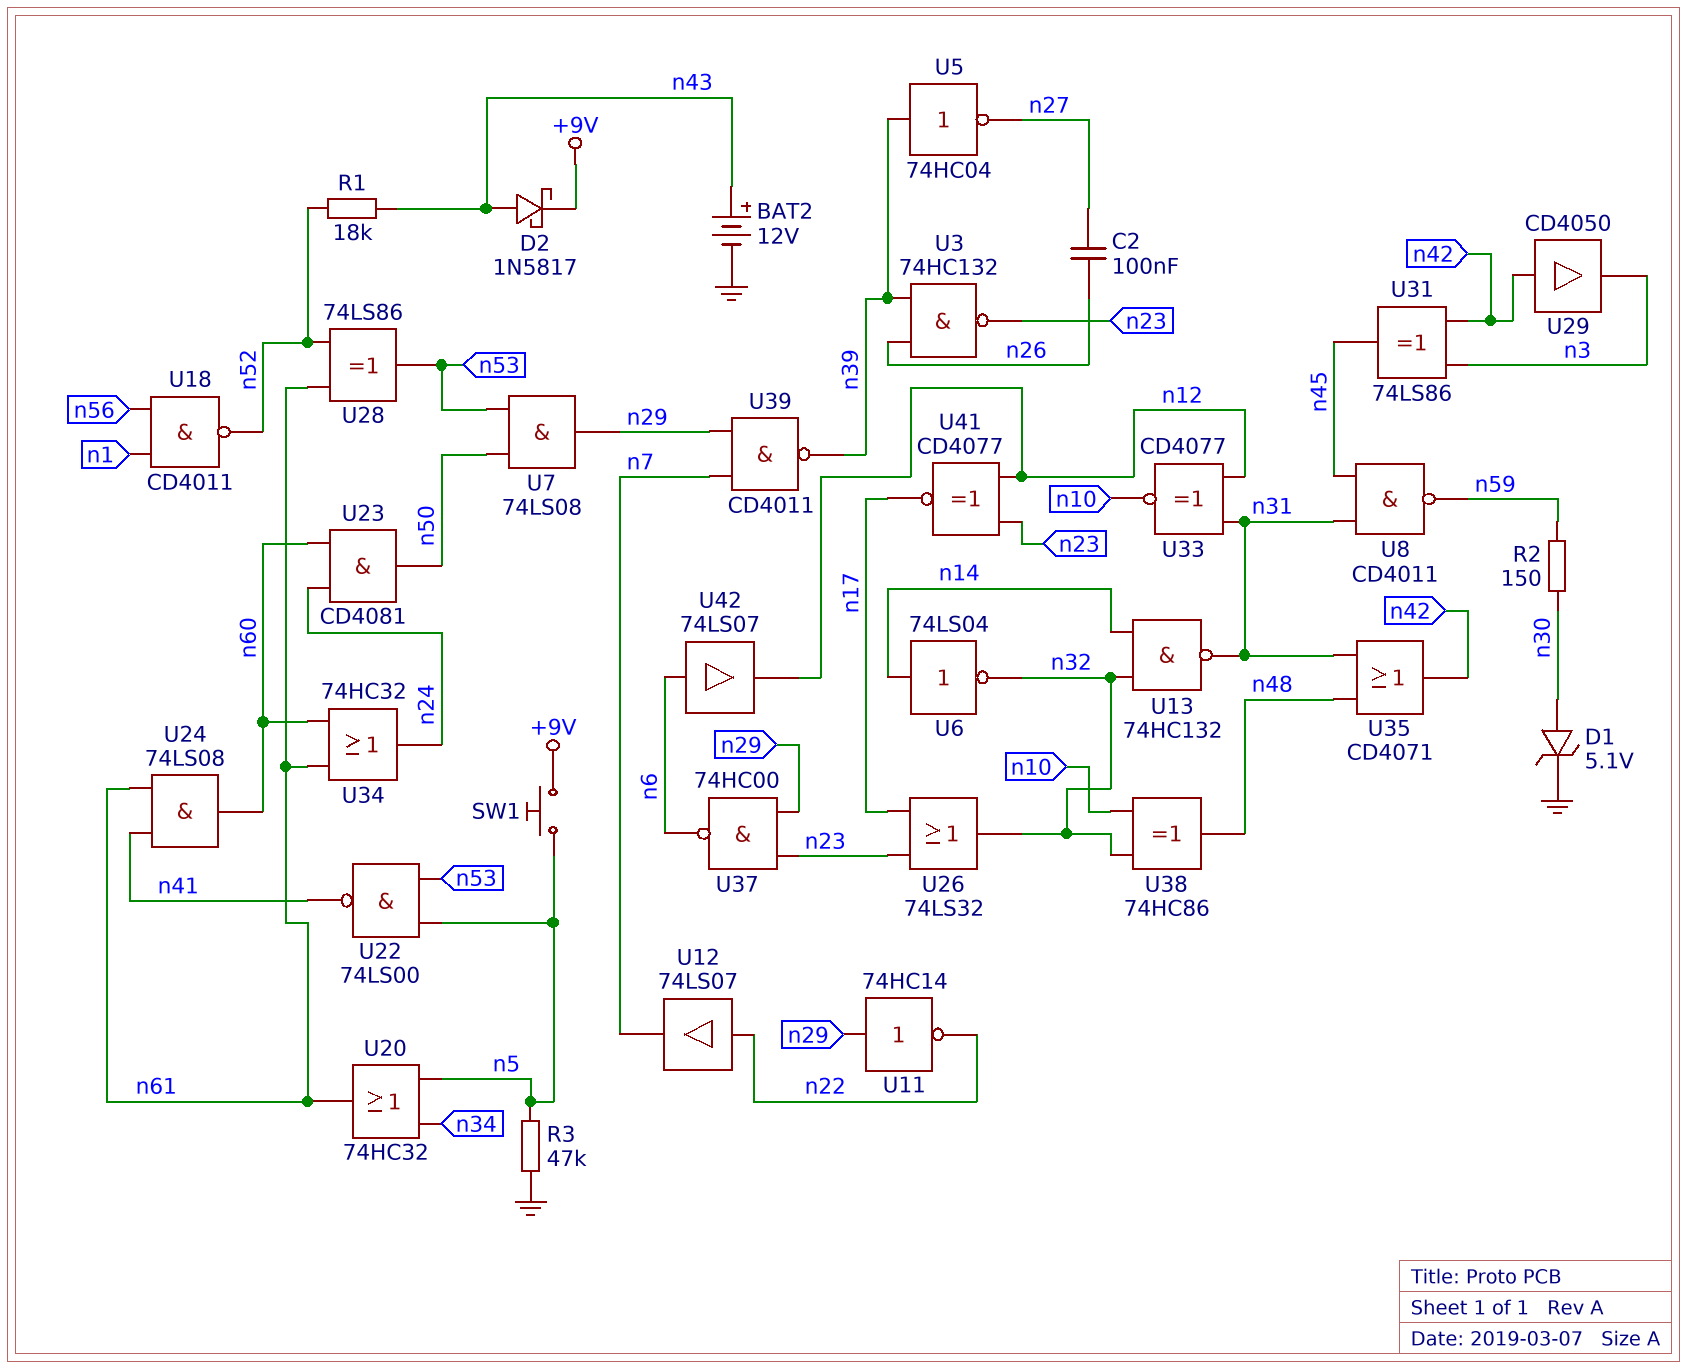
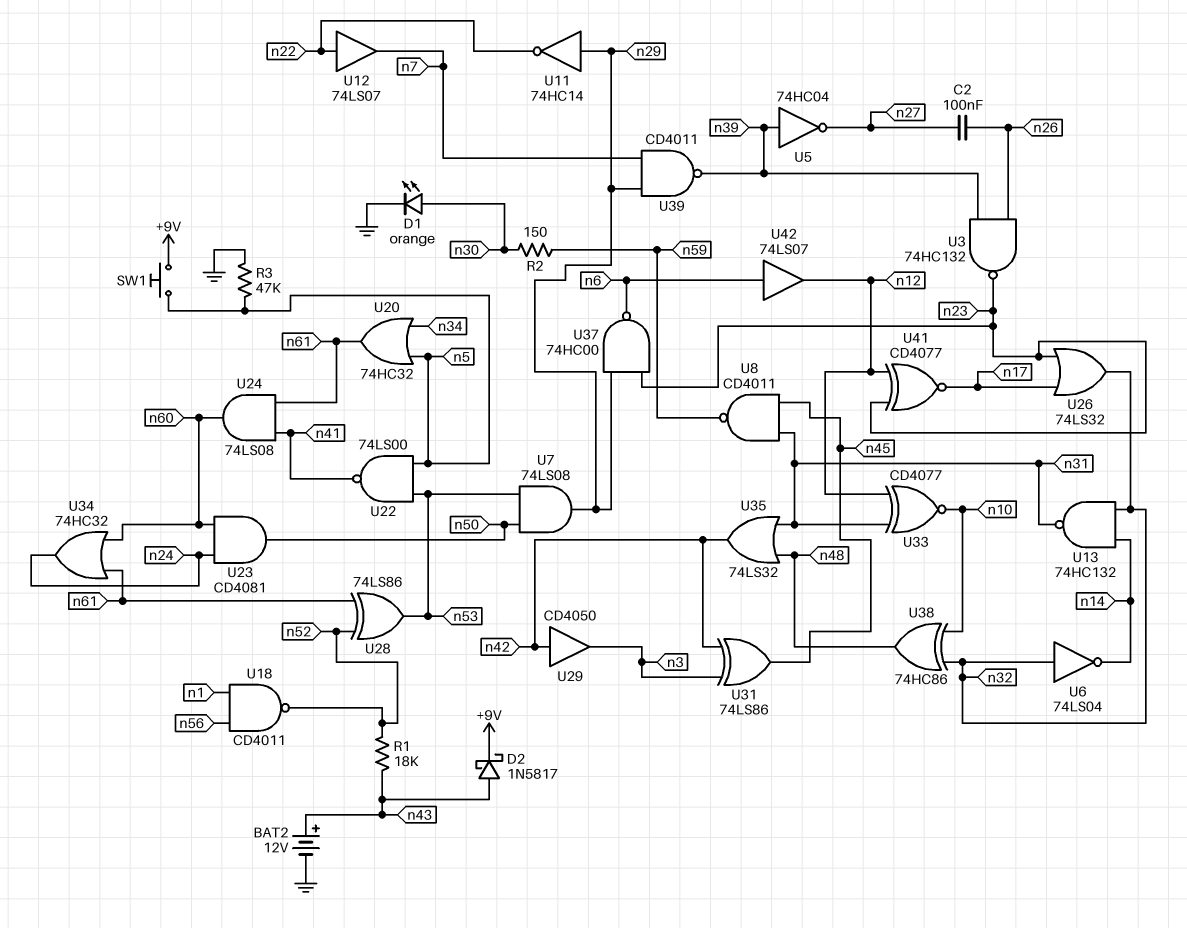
D1: zener 5.1V (A n30, K GND) -> LED orange (A n30, K GND)
U6: NOT 74LS04 (in n14, out n32) -> NOT 74LS04 (in n32, out n14)
U35: OR CD4071 (in n31, in n48, out n42) -> OR 74LS32 (in n31, in n48, out n42)

